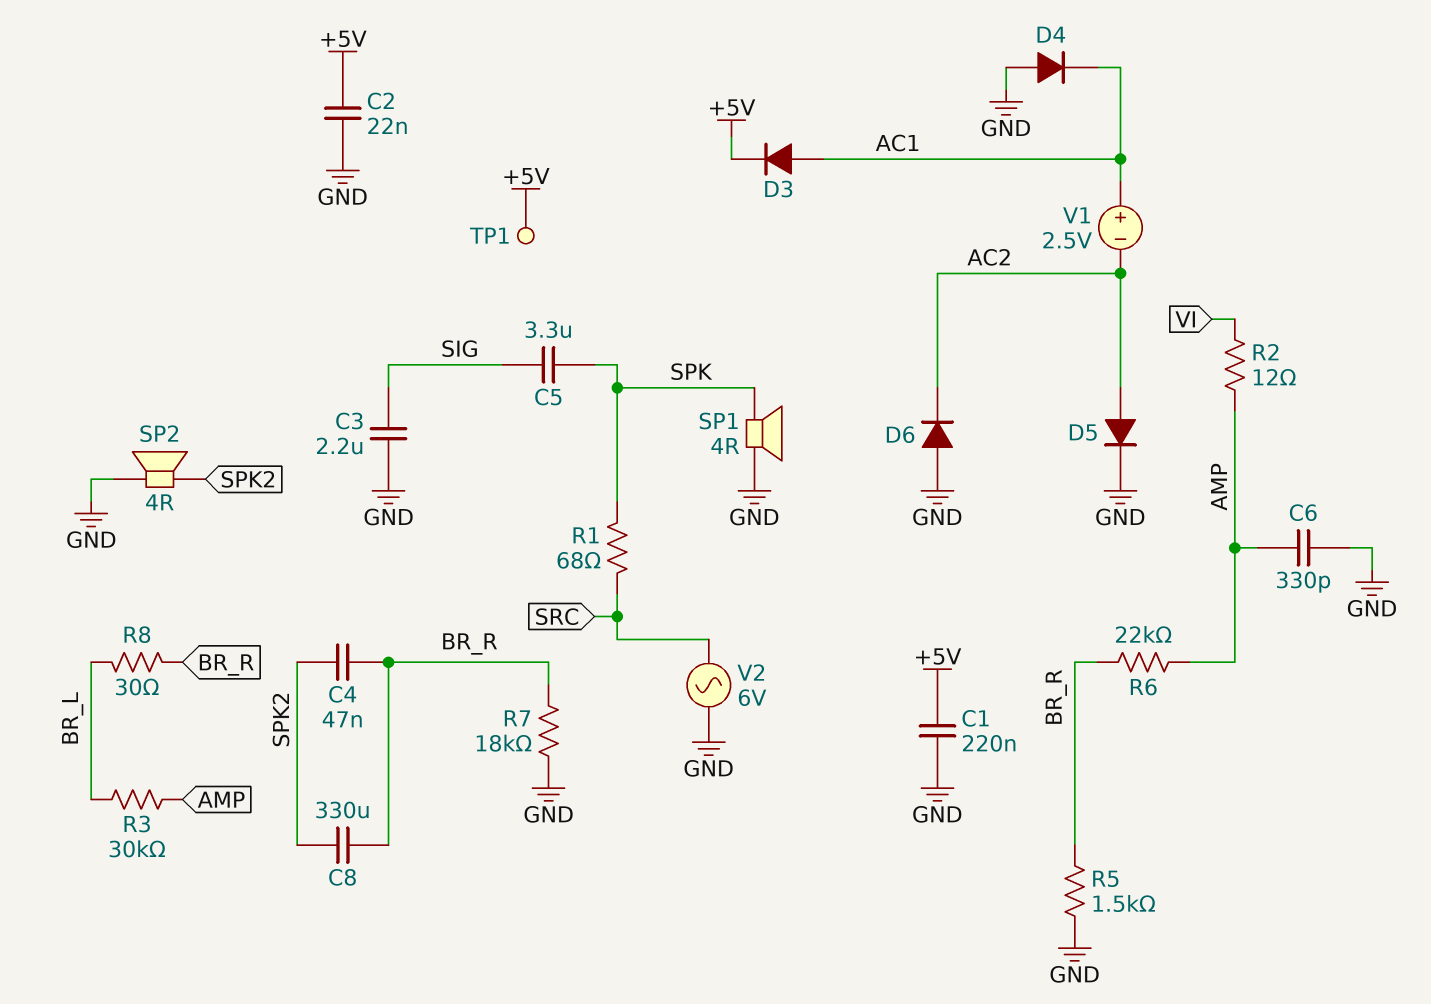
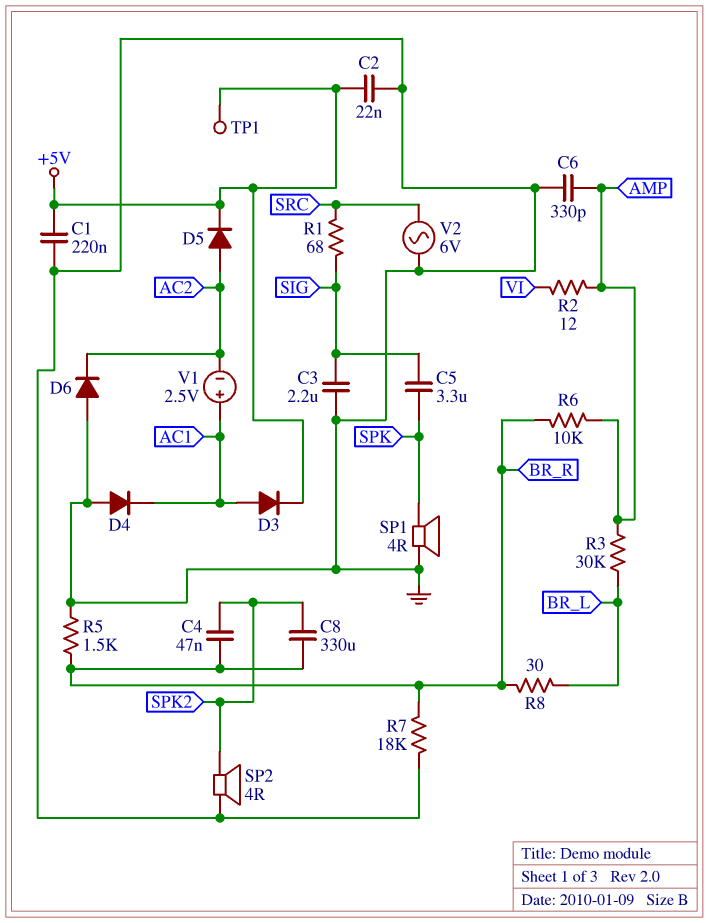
D5: diode (A AC2, K GND) -> diode (A AC2, K +5V)
R1: 68 (SPK, SRC) -> 68 (SIG, SRC)
R6: 22k (AMP, BR_R) -> 10k (AMP, BR_R)

